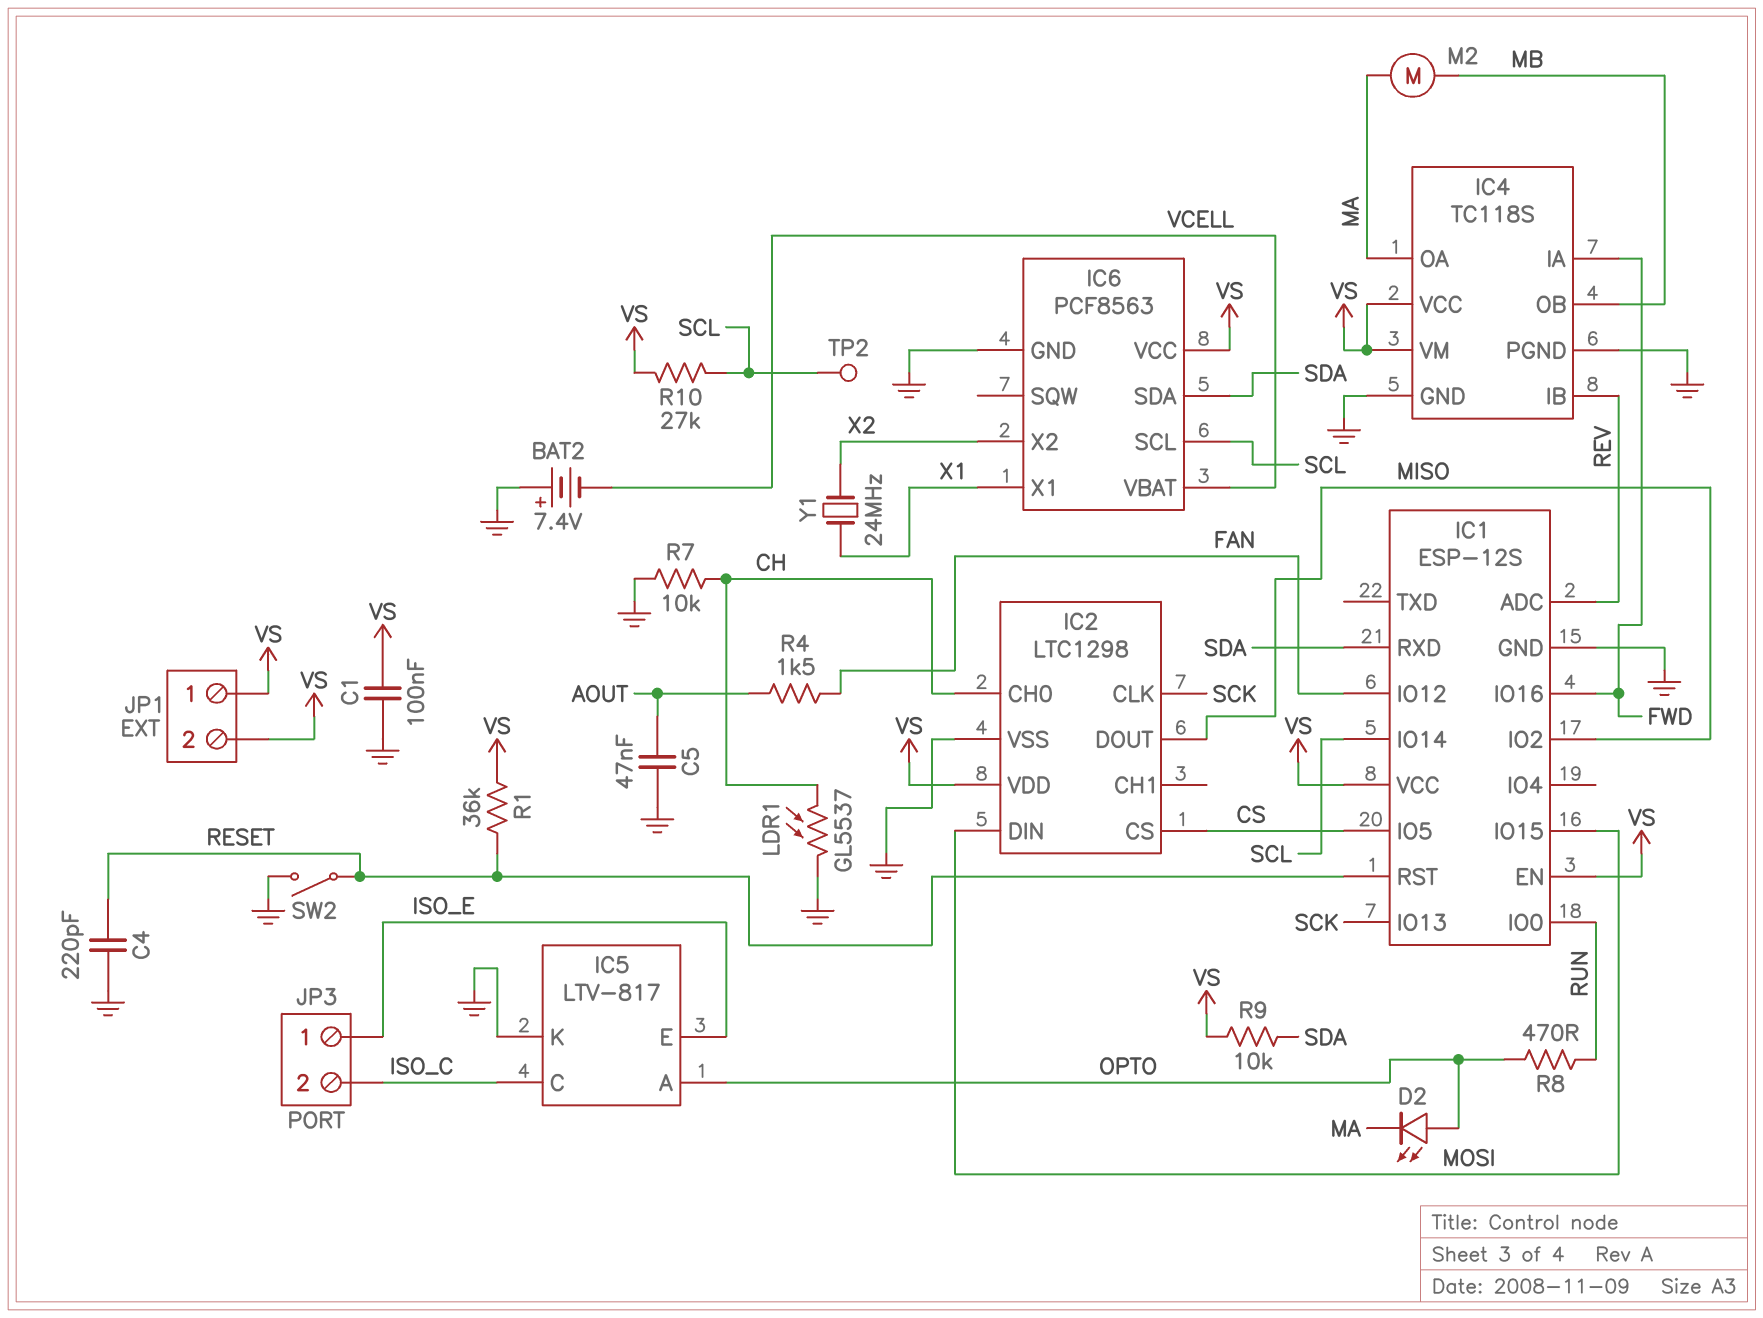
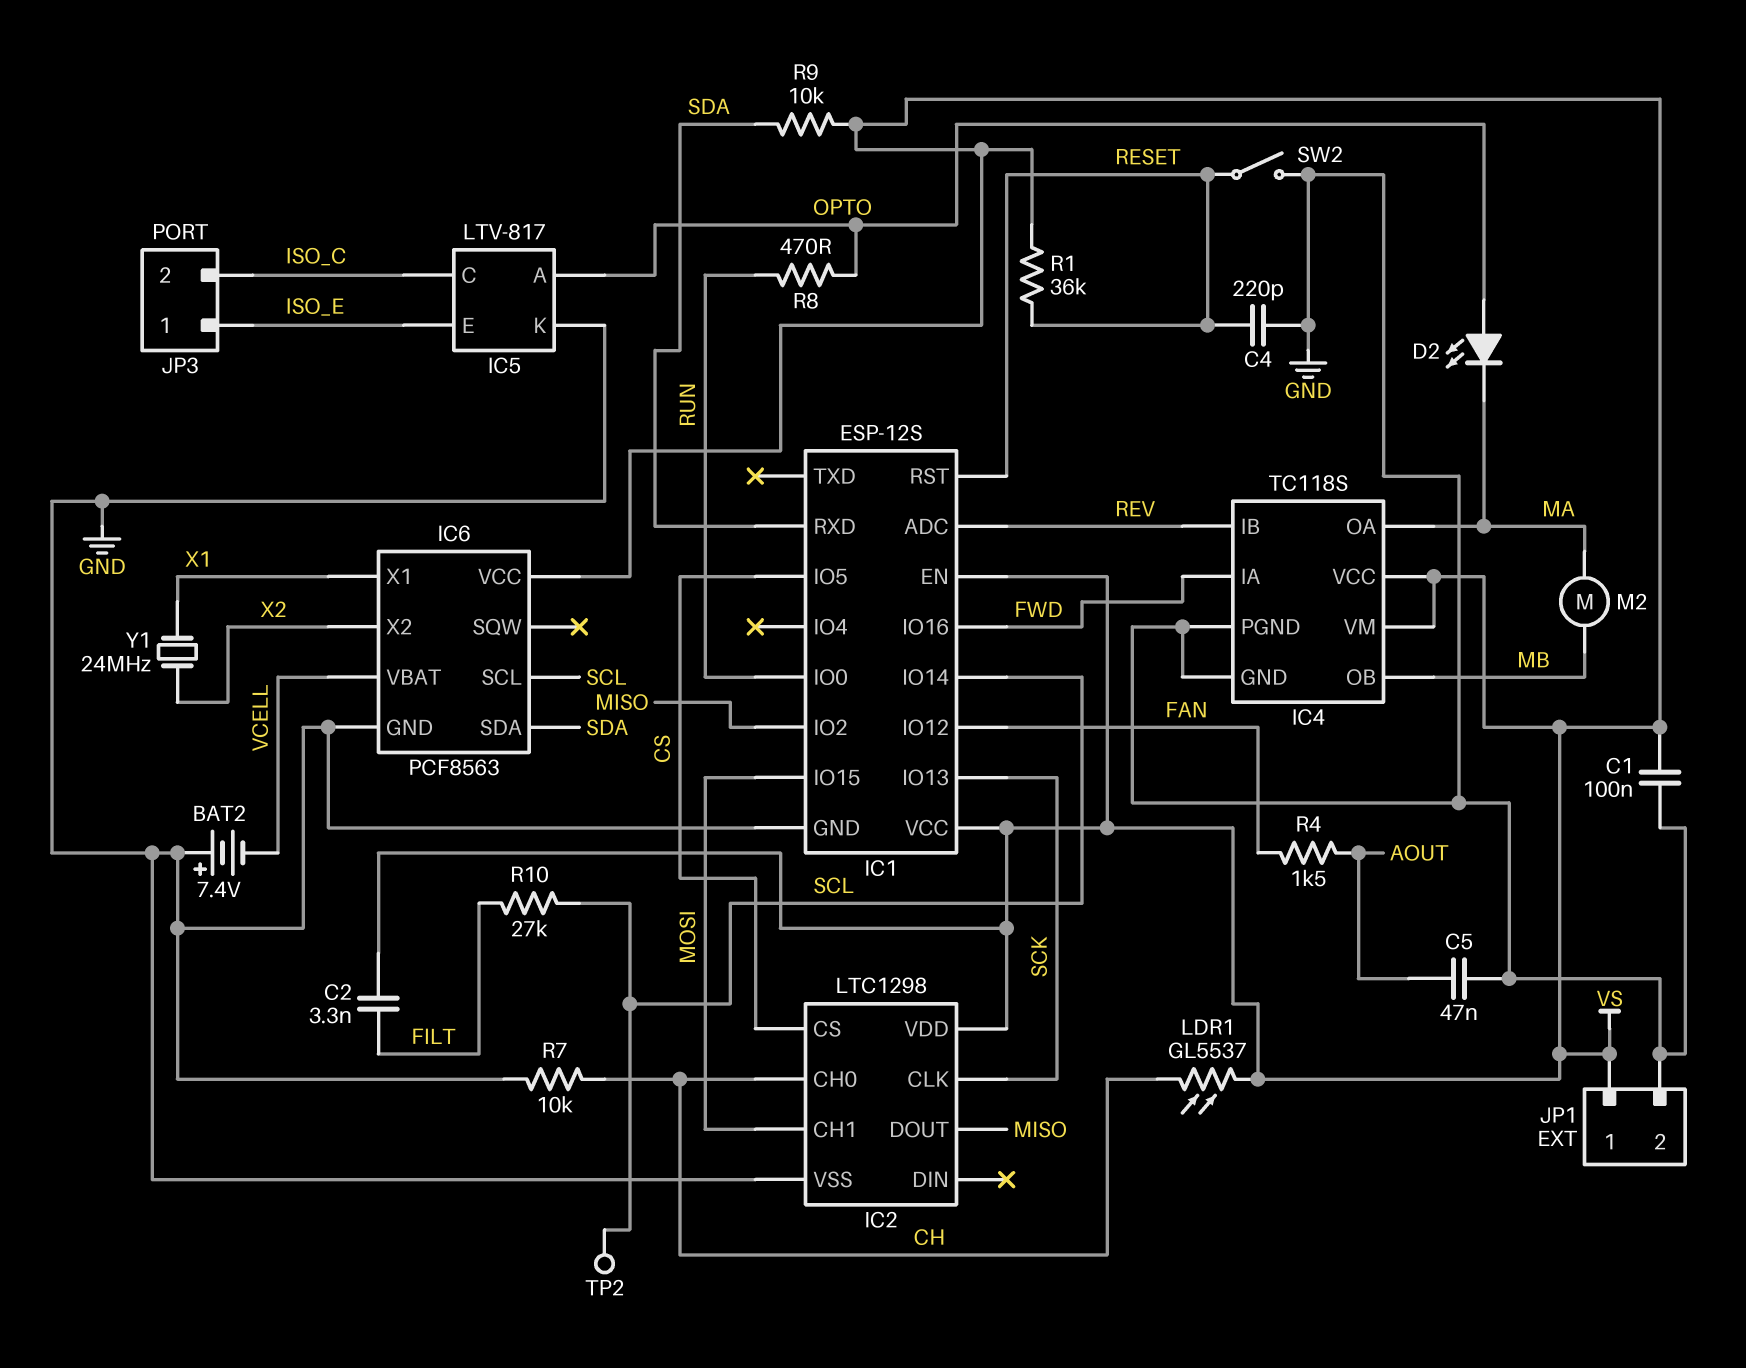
C2: none -> 3.3nF (FILT, VS)
IC2 pin CH1: none -> MOSI
IC2 pin DIN: MOSI -> none
JP1 pin 2: VS -> GND
LDR1: GL5537 (CH, GND) -> GL5537 (CH, VS)
R10: 27k (SCL, VS) -> 27k (FILT, SCL)

